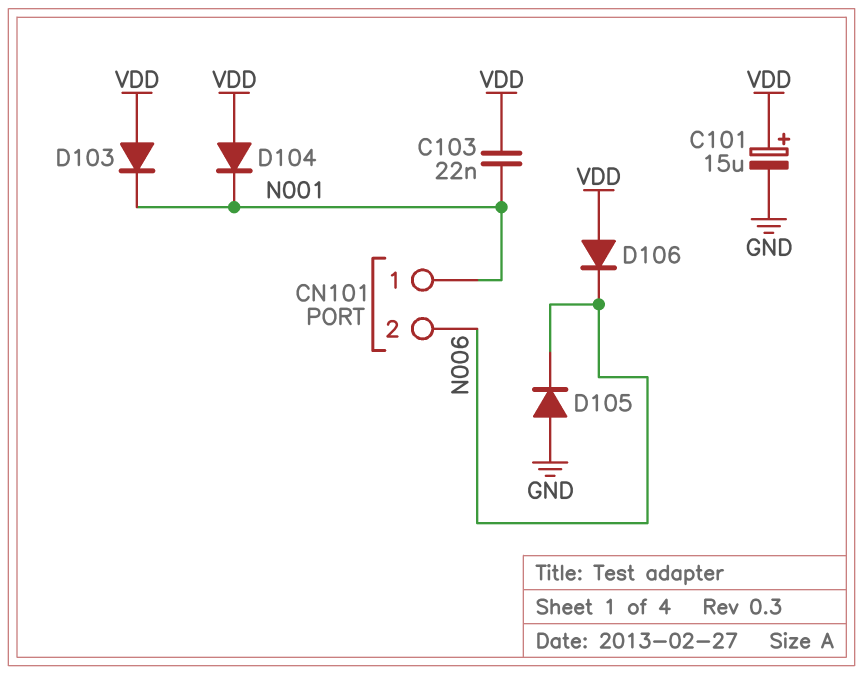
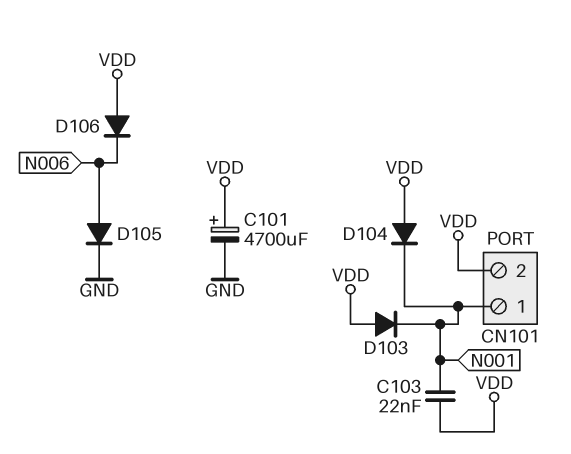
C101: 15uF (plus VDD, minus GND) -> 4700uF (plus VDD, minus GND)
CN101 pin 2: N006 -> VDD
D105: diode (A GND, K N006) -> diode (A N006, K GND)

